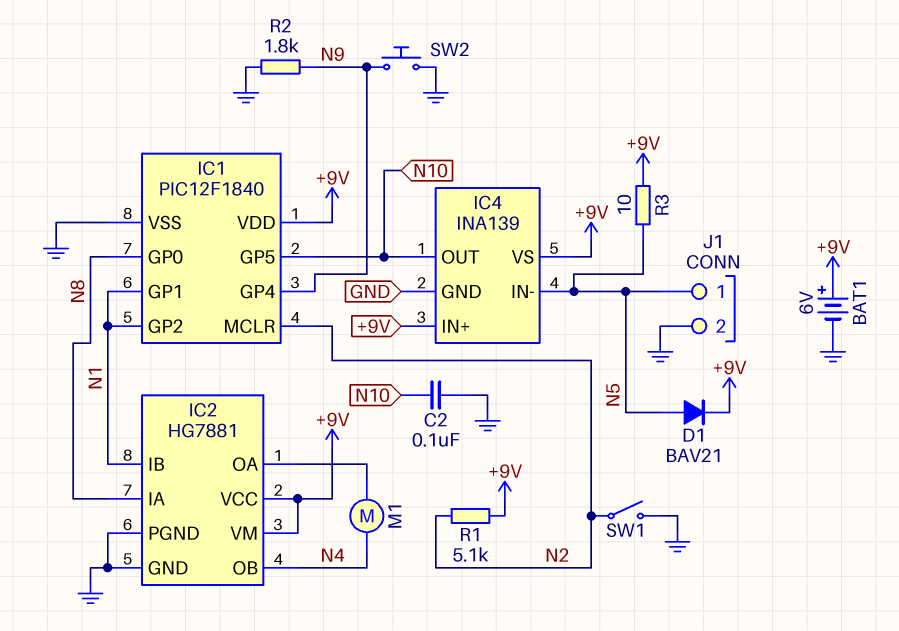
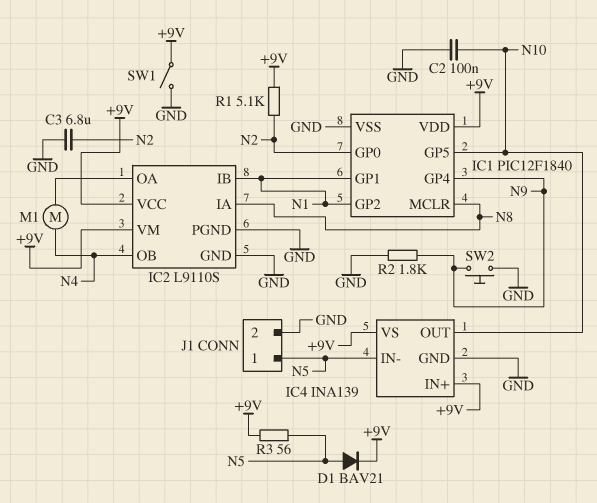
BAT1: 6V (plus +9V, minus GND) -> none
C3: none -> 6.8uF (GND, N2)
IC1 pin GP0: N8 -> N2
IC1 pin MCLR: N2 -> N8
IC2: HG7881 -> L9110S
R3: 10 (+9V, N5) -> 56 (+9V, N5)
SW1: switch (GND, N2) -> switch (+9V, GND)

